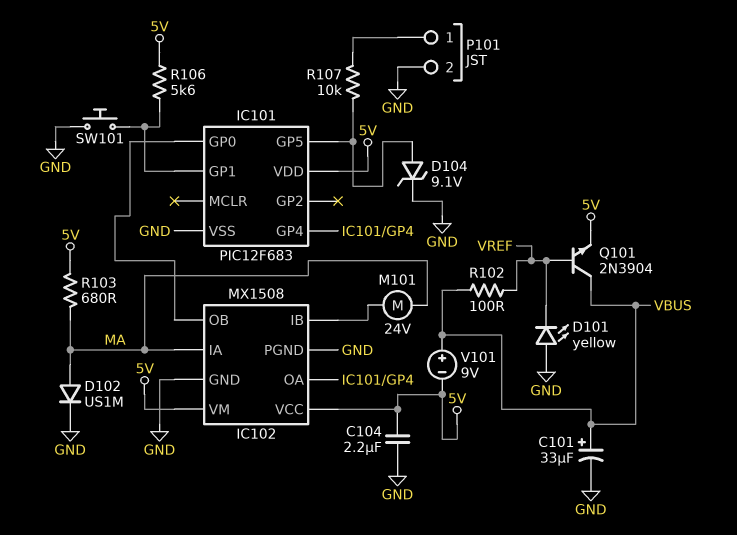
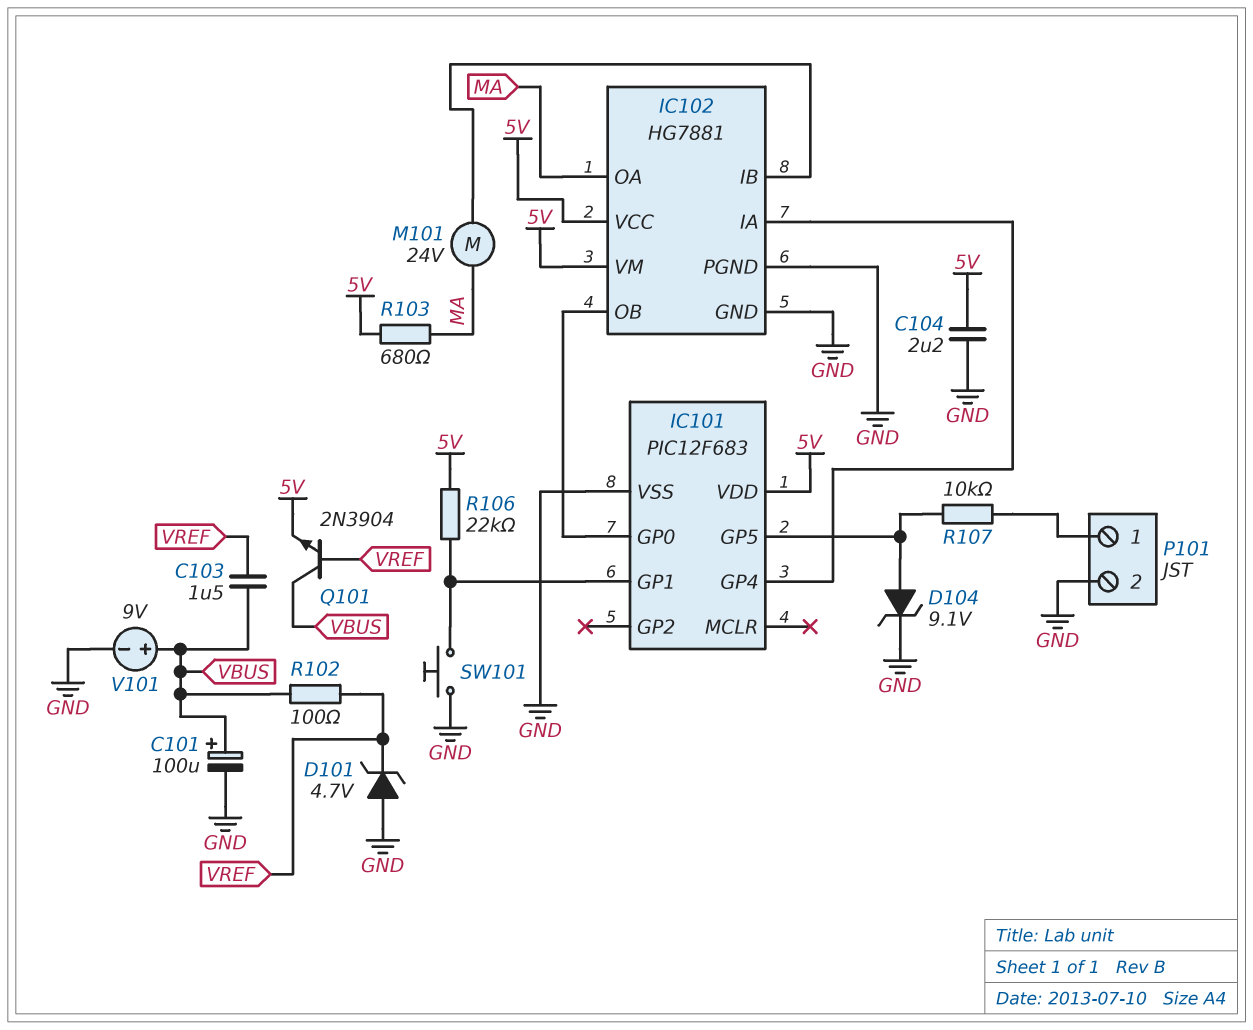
C101: 33uF (plus VBUS, minus GND) -> 100uF (plus VBUS, minus GND)
C103: none -> 1.5uF (VBUS, VREF)
D101: LED yellow (A GND, K VREF) -> zener 4.7V (A GND, K VREF)
D102: diode US1M (A MA, K GND) -> none
IC102: MX1508 -> HG7881
IC102 pin IA: MA -> IC101/GP4
IC102 pin OA: IC101/GP4 -> MA
R106: 5.6k (5V, IC101/GP1) -> 22k (5V, IC101/GP1)
V101: 9V (plus VBUS, minus 5V) -> 9V (plus VBUS, minus GND)

